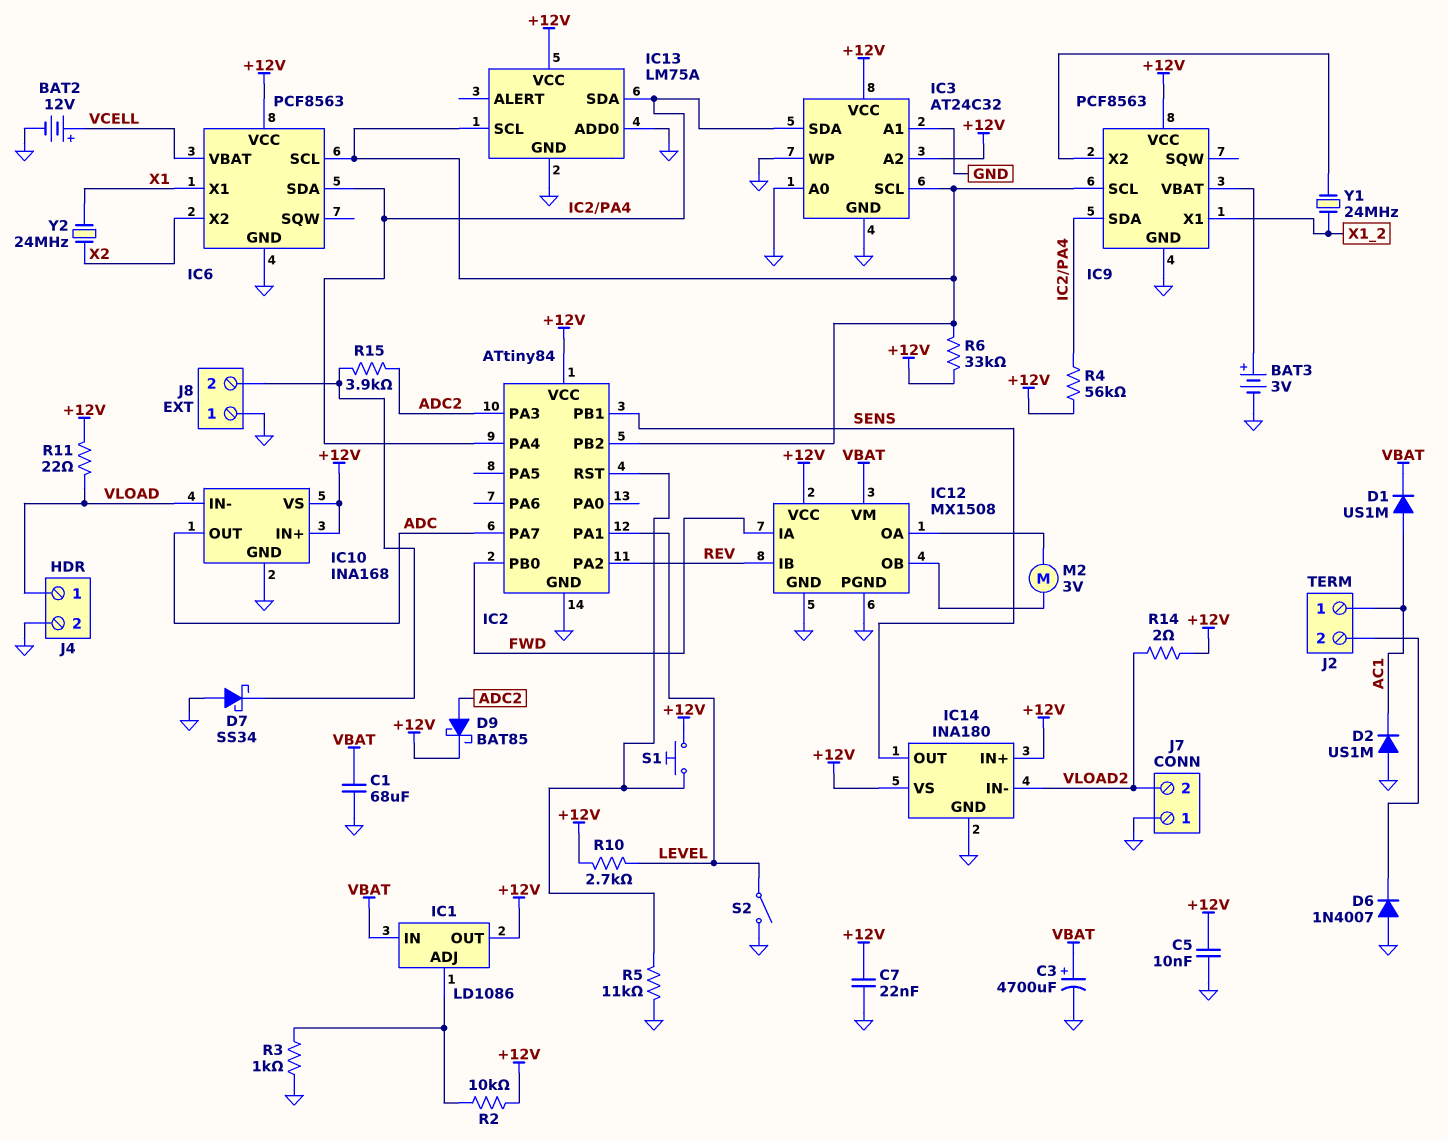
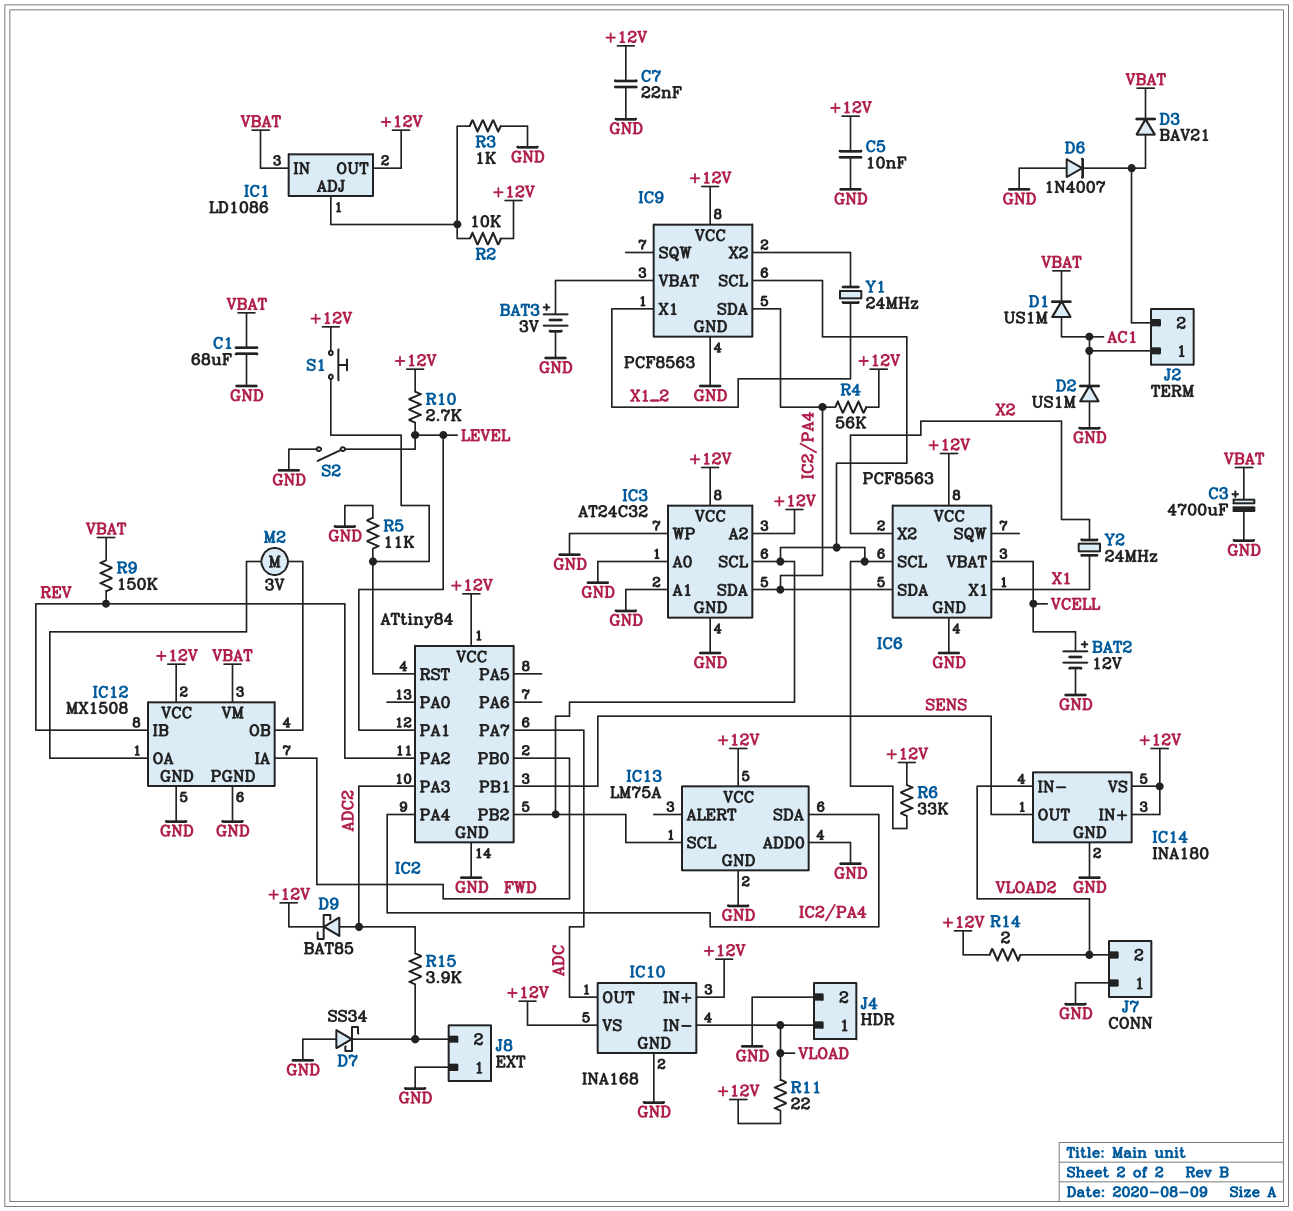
D3: none -> diode BAV21 (A J2/2, K VBAT)
R9: none -> 150k (REV, VBAT)

